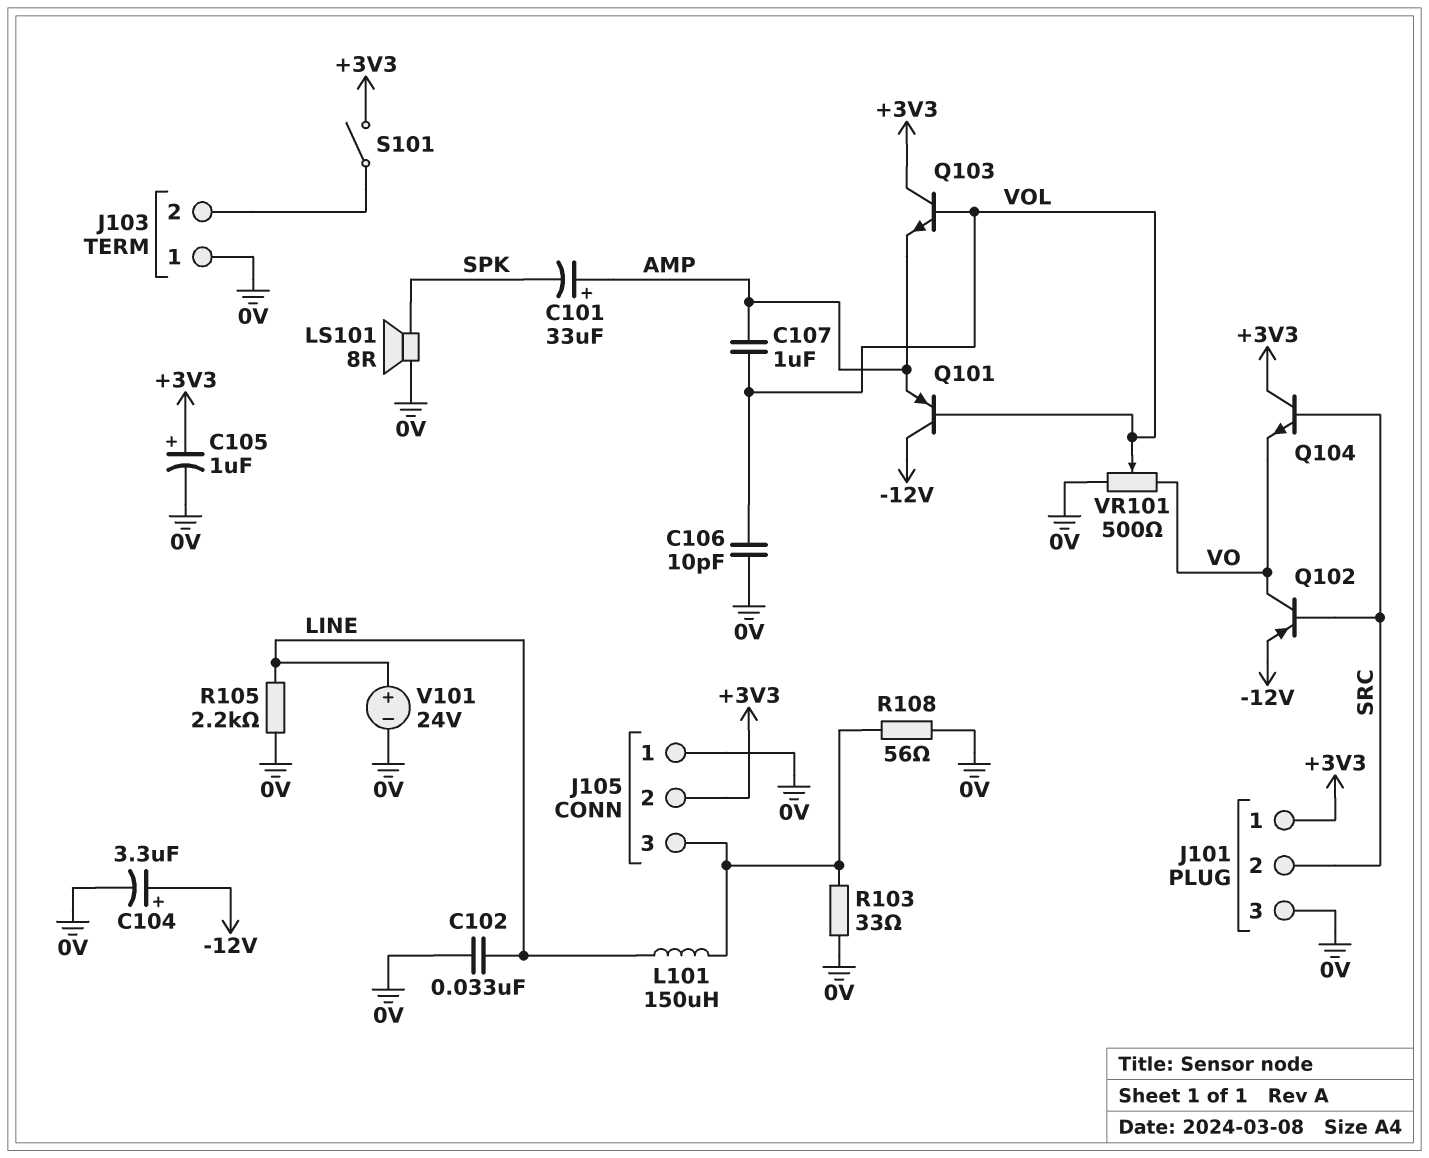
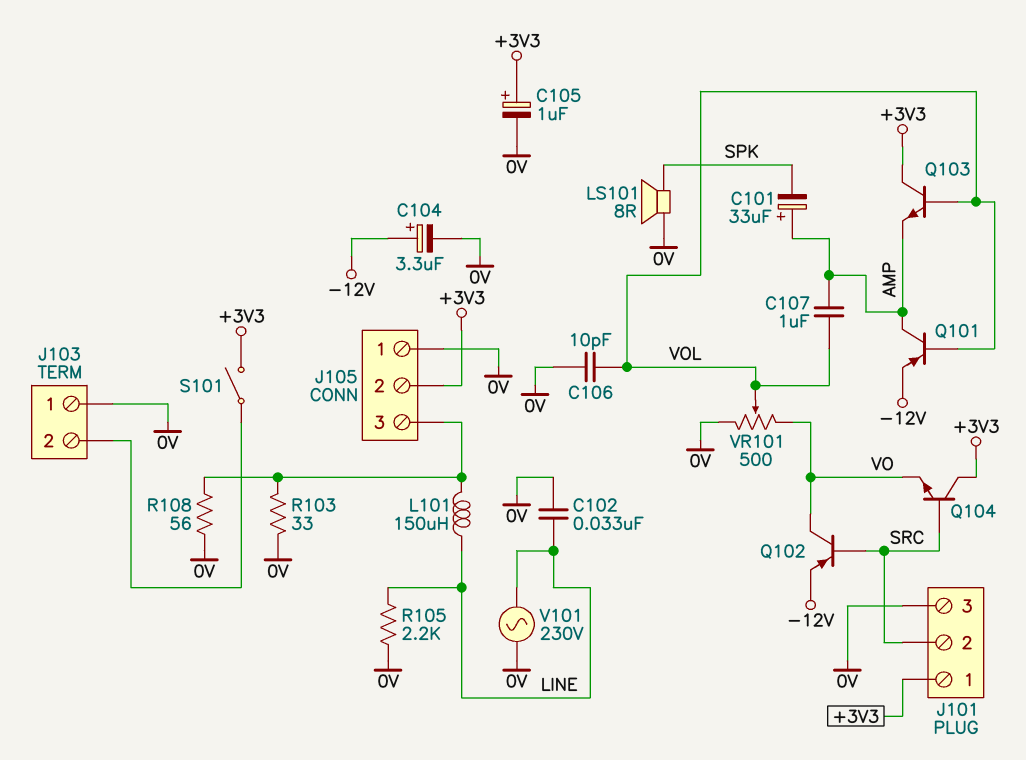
Q101: PNP (B VOL, C -12V, E AMP) -> PNP (B VOL, C AMP, E -12V)
V101: 24V (plus LINE, minus 0V) -> AC 230V (0V, LINE)

